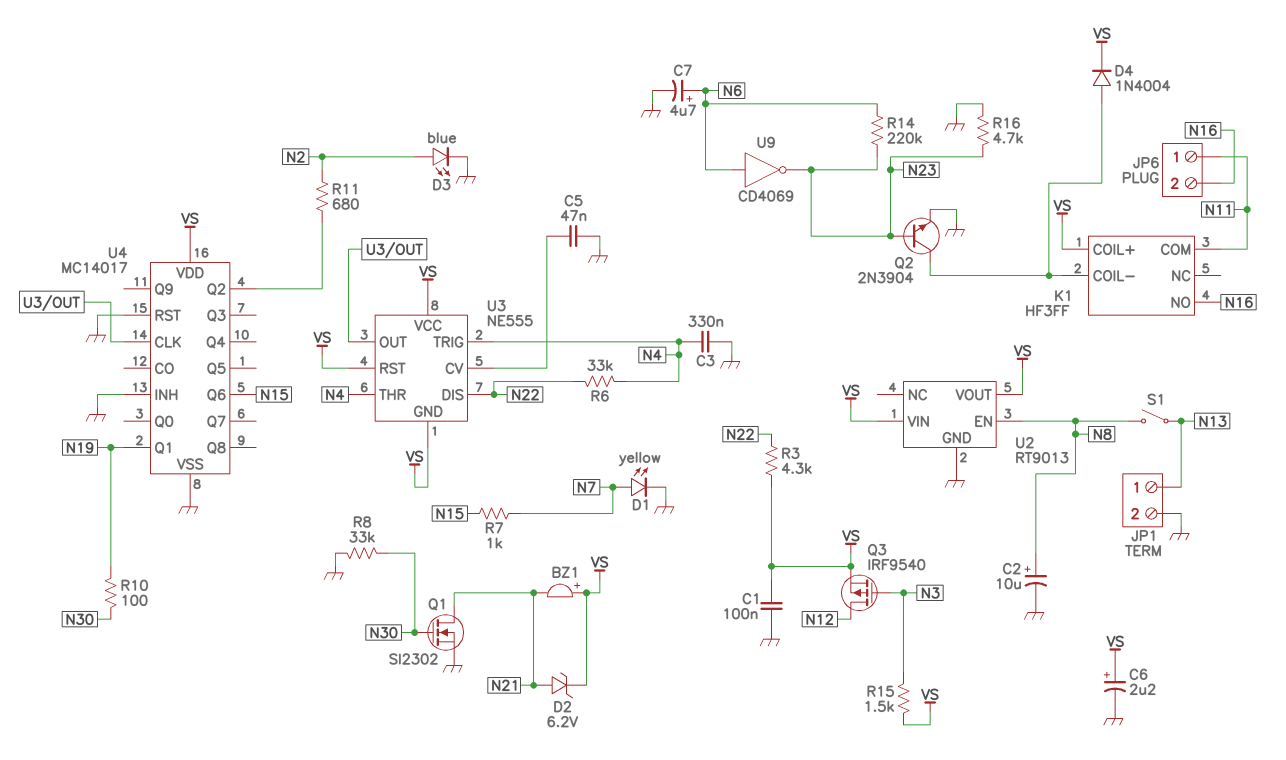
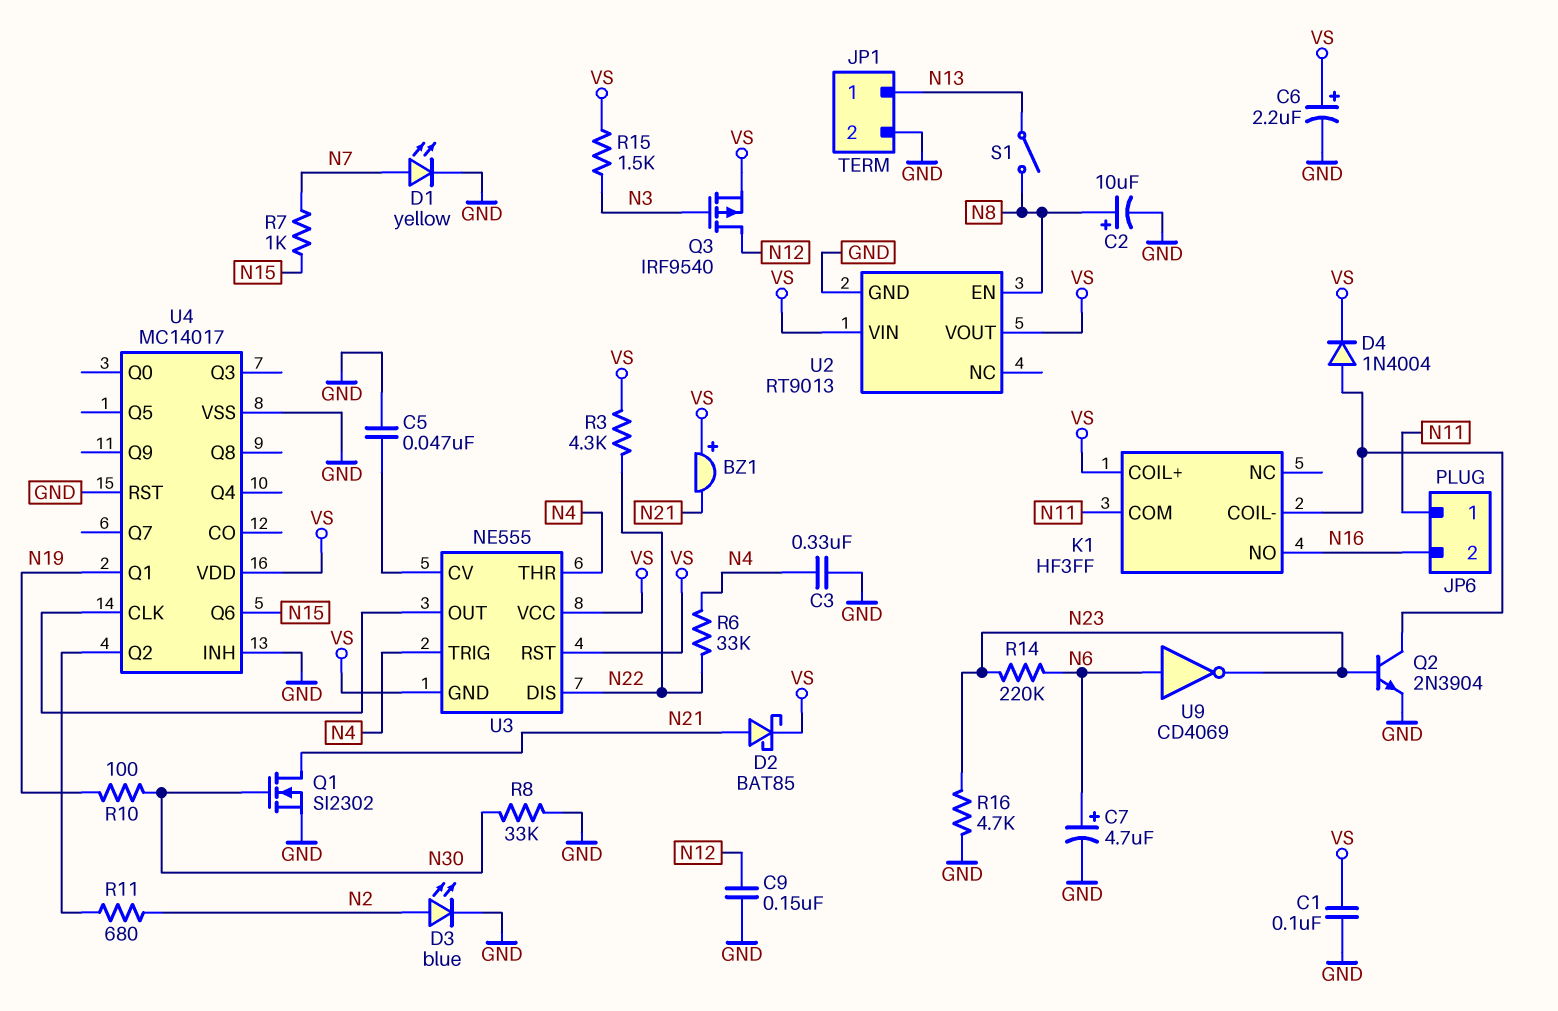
C9: none -> 150nF (GND, N12)
D2: zener 6.2V (A N21, K VS) -> schottky BAT85 (A N21, K VS)

